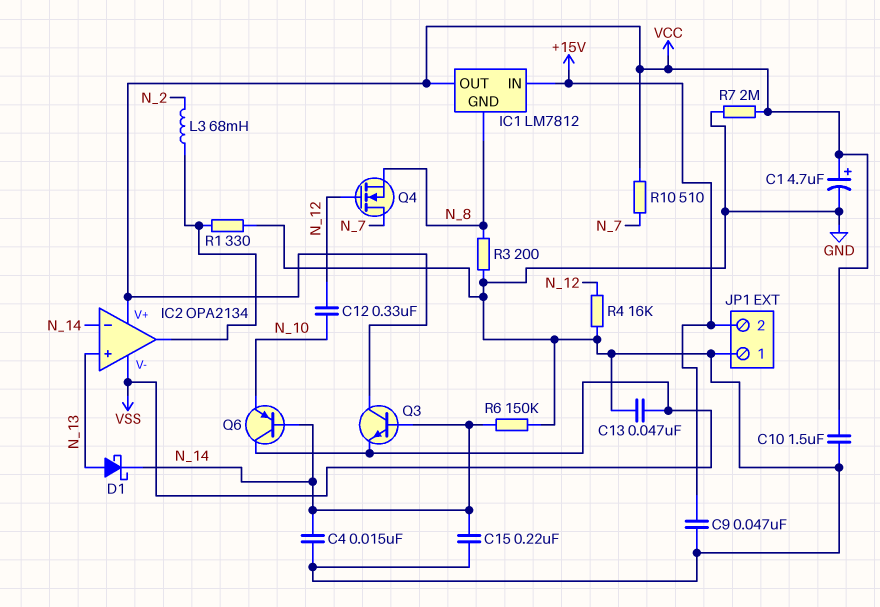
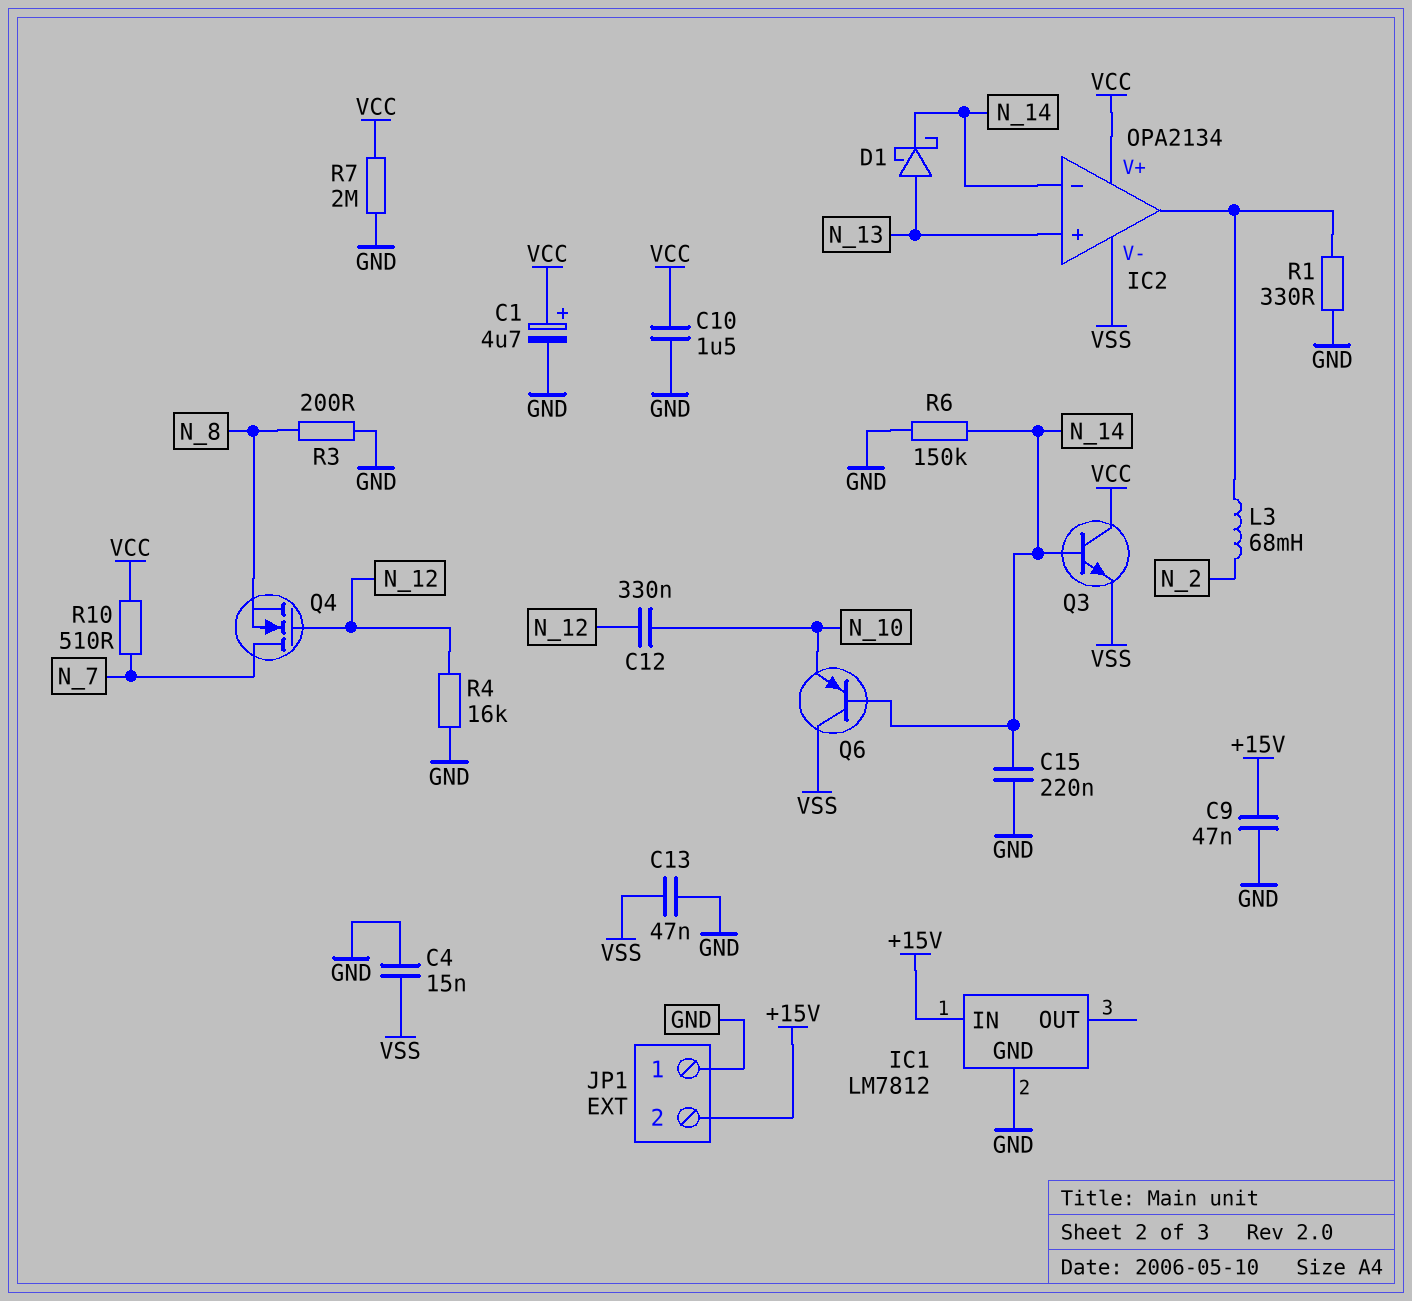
C4: 15nF (GND, N_14) -> 15nF (GND, VSS)
IC1 pin GND: N_8 -> GND
IC1 pin OUT: VCC -> none

